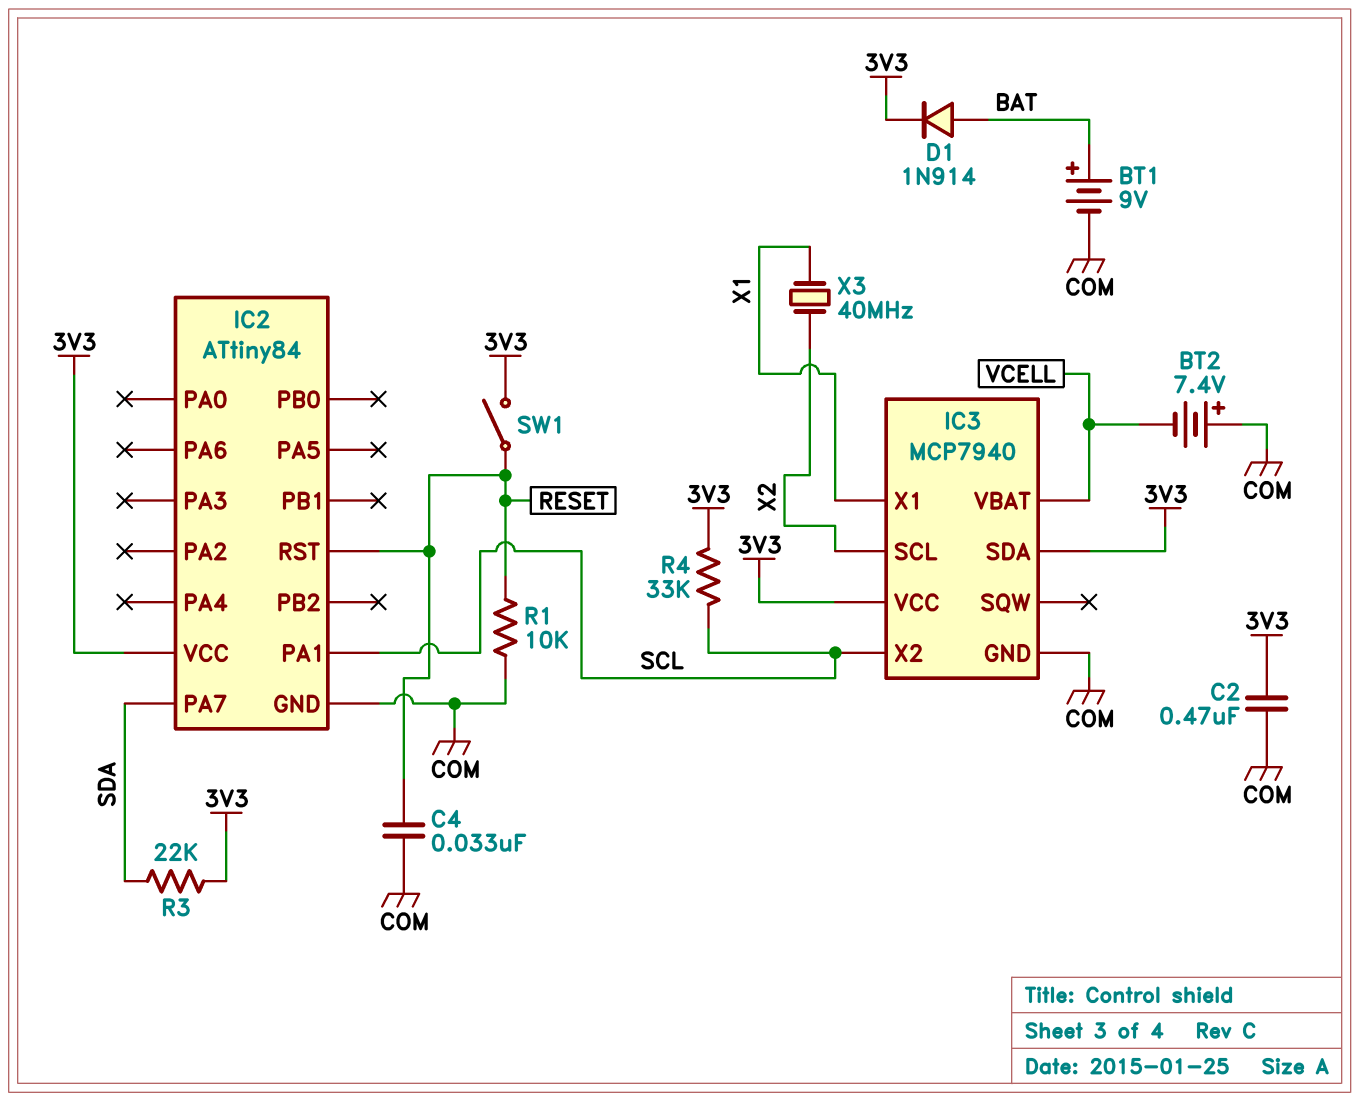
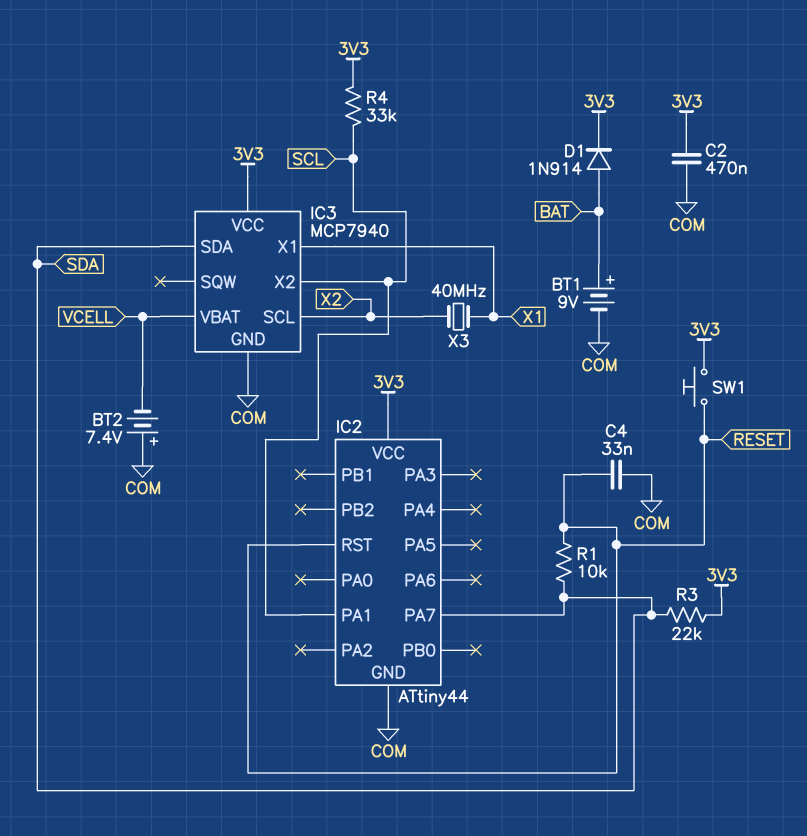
IC2: ATtiny84 -> ATtiny44
IC3 pin SDA: 3V3 -> SDA
R1: 10k (COM, RESET) -> 10k (RESET, SDA)
SW1: switch (3V3, RESET) -> button (3V3, RESET)

